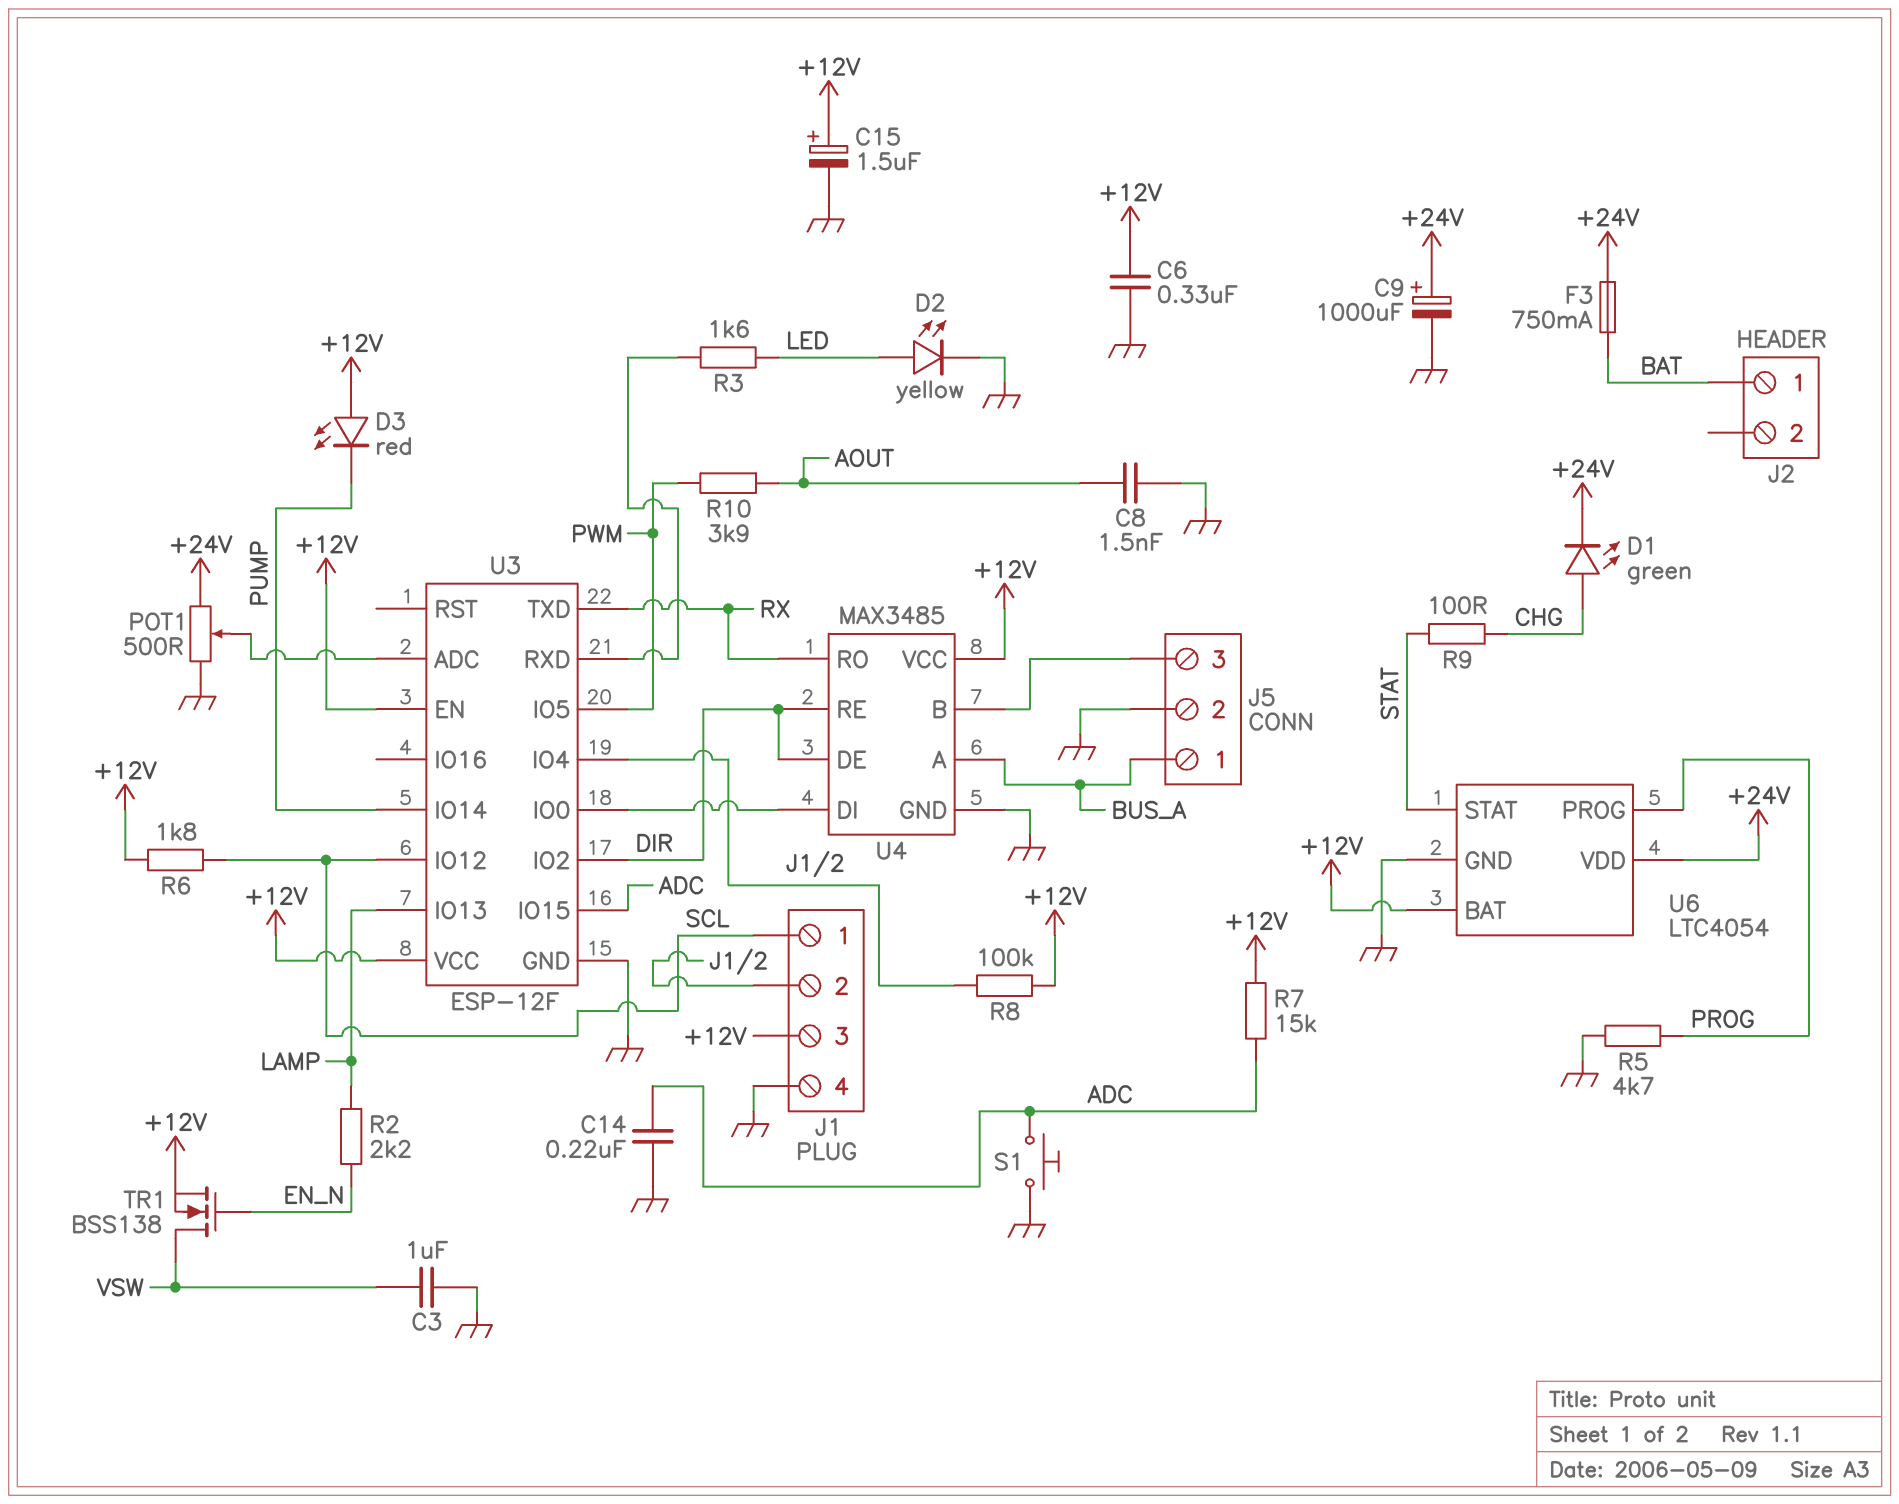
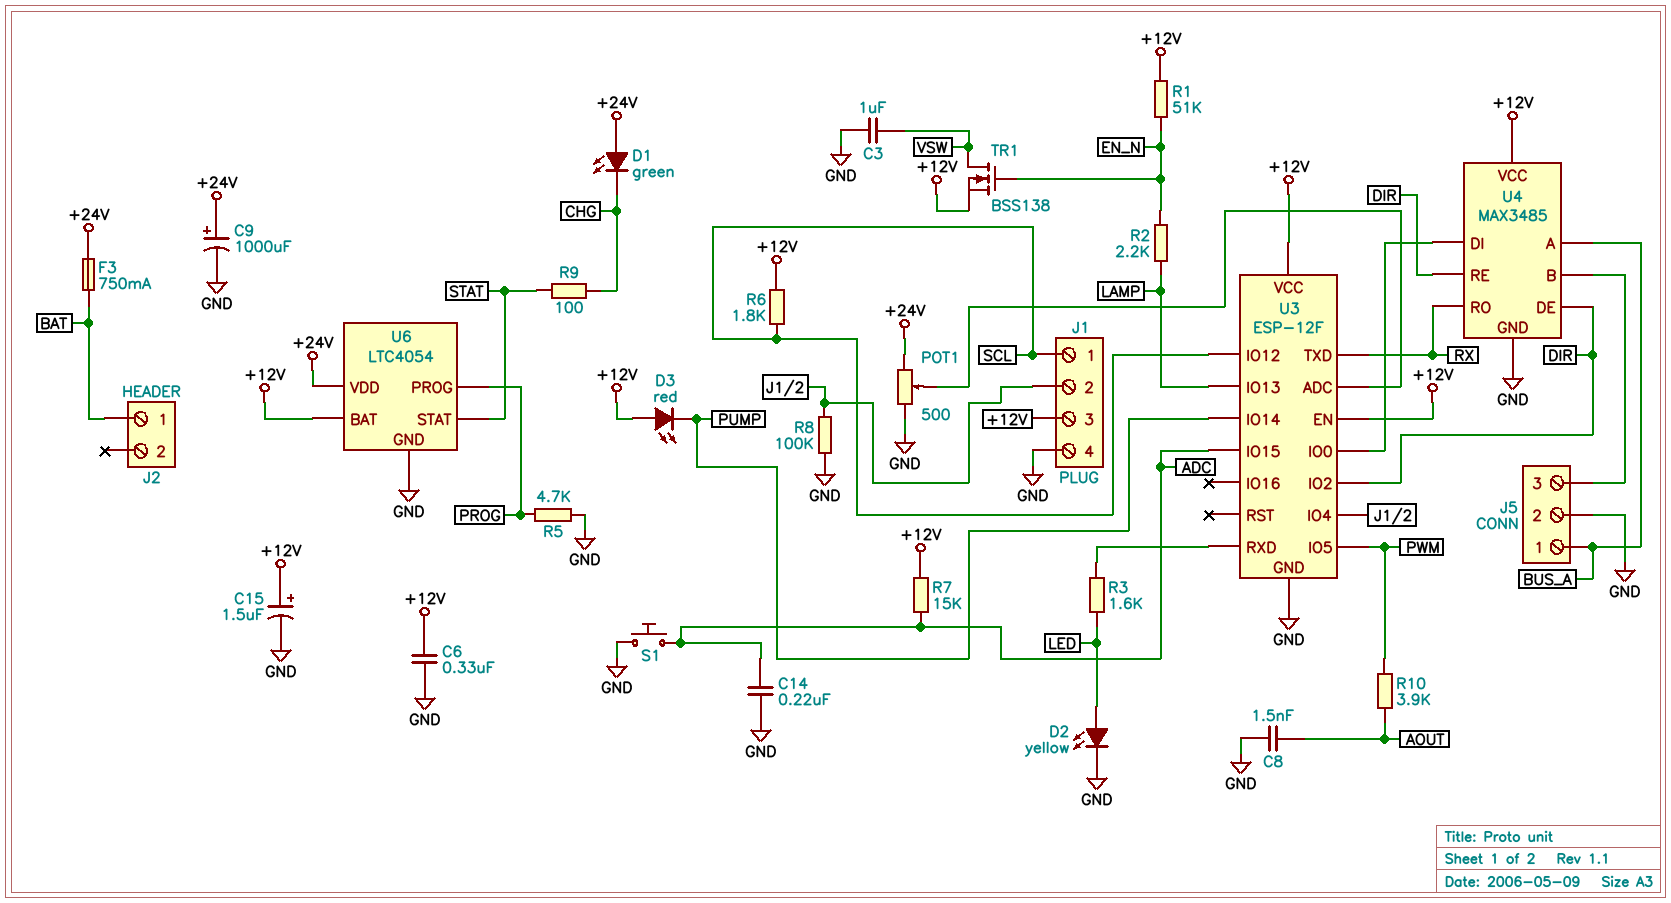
D1: LED green (A CHG, K +24V) -> LED green (A +24V, K CHG)
R1: none -> 51k (+12V, EN_N)
R8: 100k (+12V, J1/2) -> 100k (GND, J1/2)

